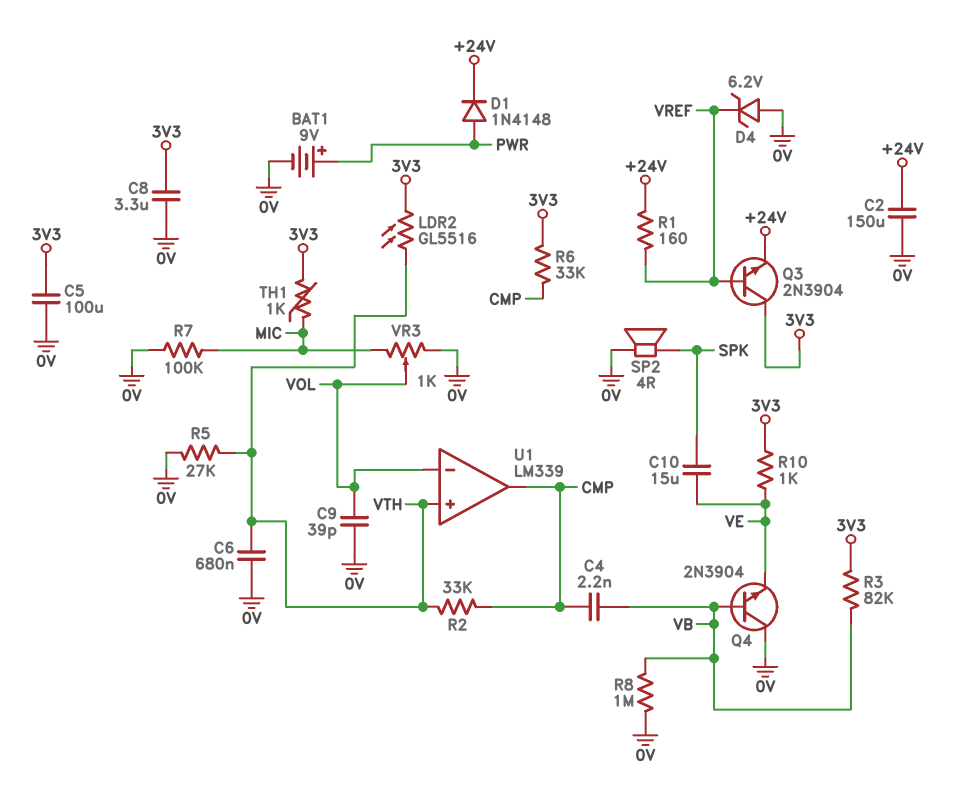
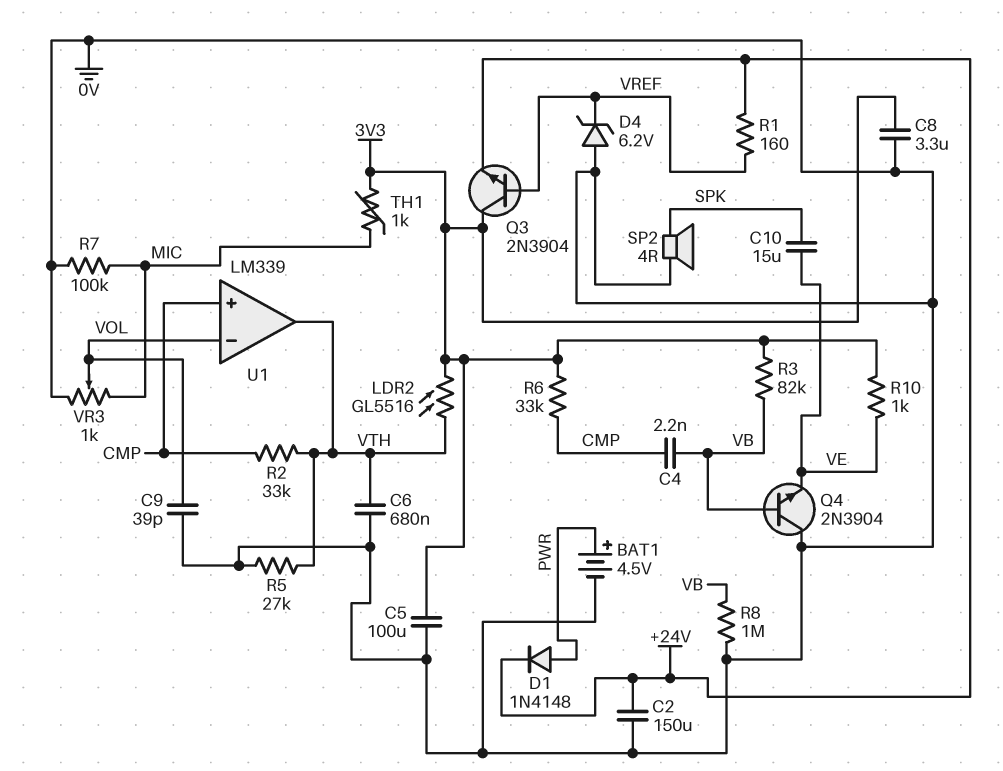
BAT1: 9V (plus PWR, minus 0V) -> 4.5V (plus PWR, minus 0V)
U1 pin in+: VTH -> CMP
U1 pin out: CMP -> VTH

